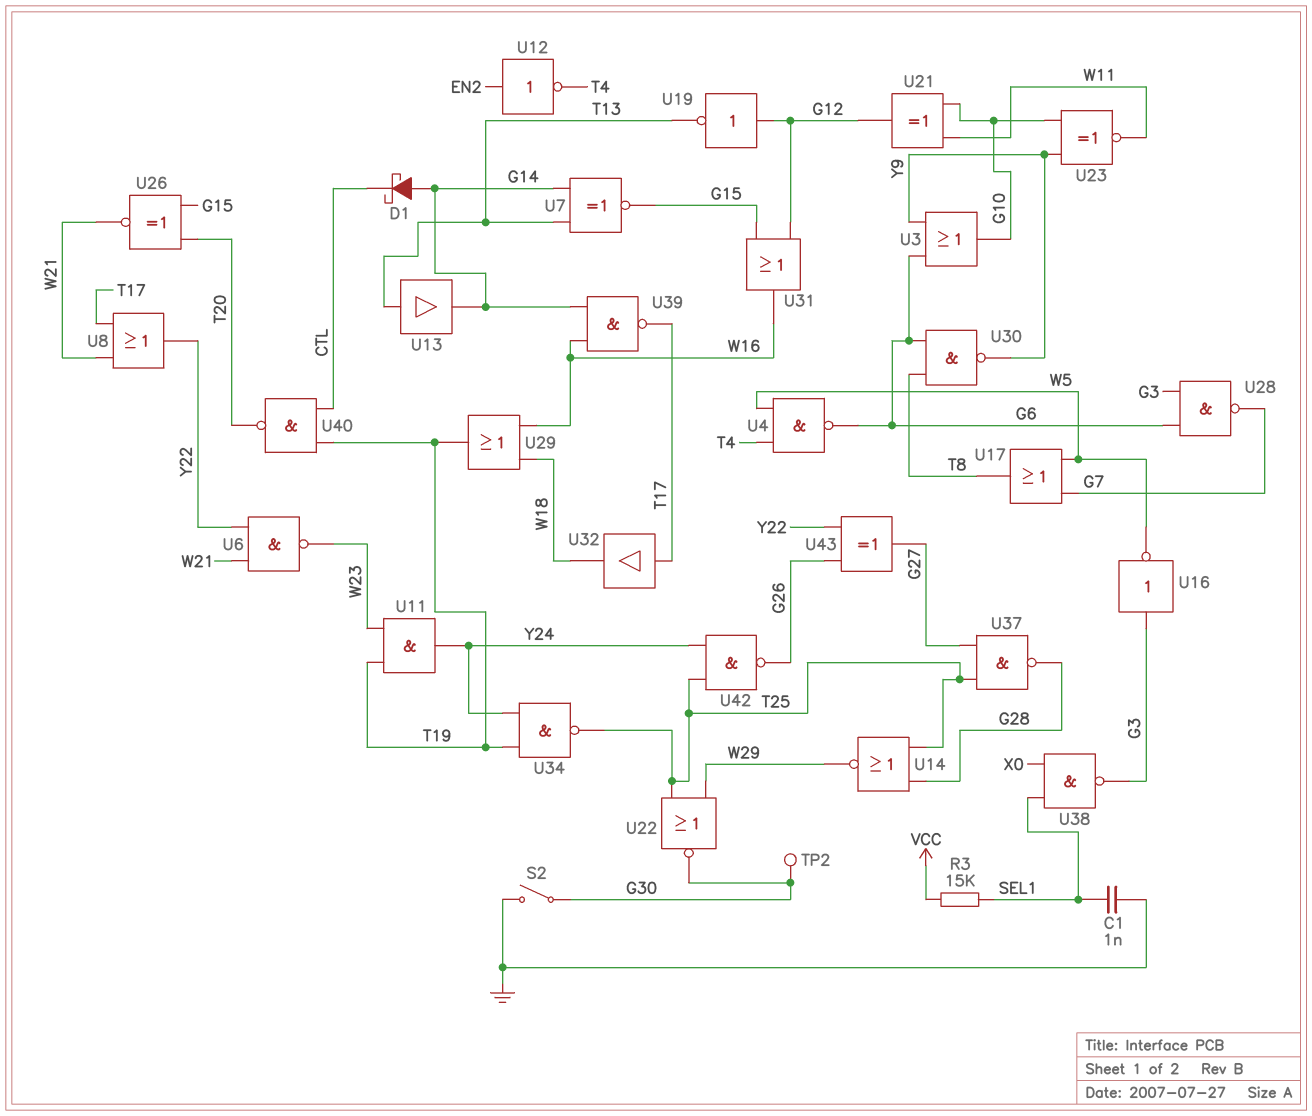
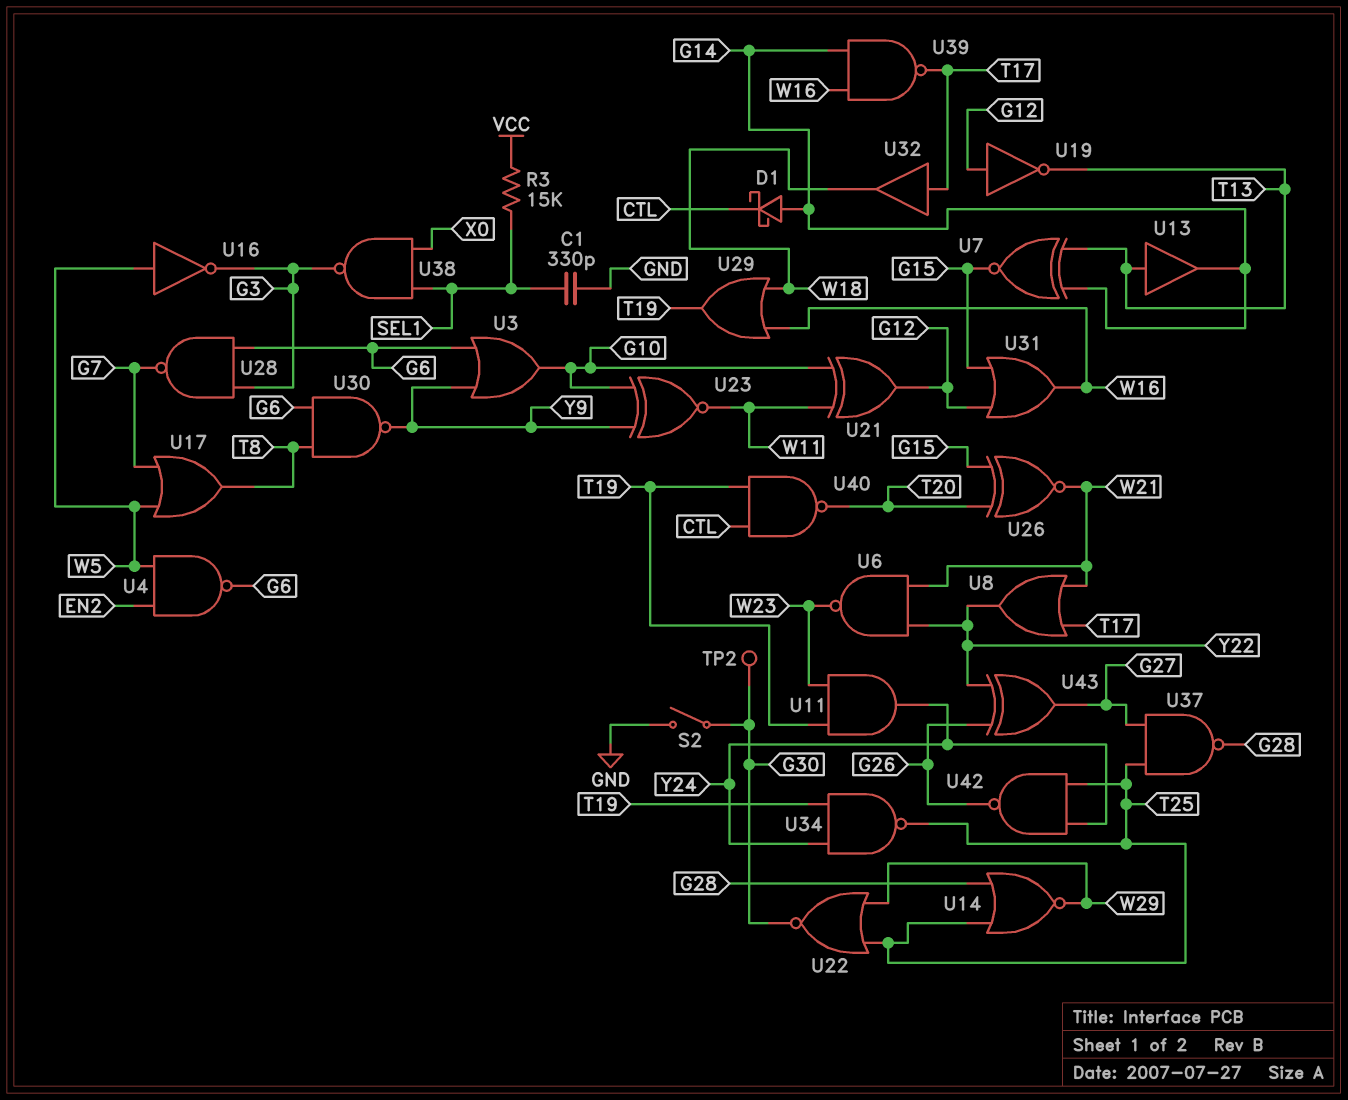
C1: 1nF (GND, SEL1) -> 330pF (GND, SEL1)
U4: NAND (in T4, in W5, out G6) -> NAND (in EN2, in W5, out G6)
U12: NOT (in EN2, out T4) -> none
U16: NOT (in G3, out W5) -> NOT (in W5, out G3)

